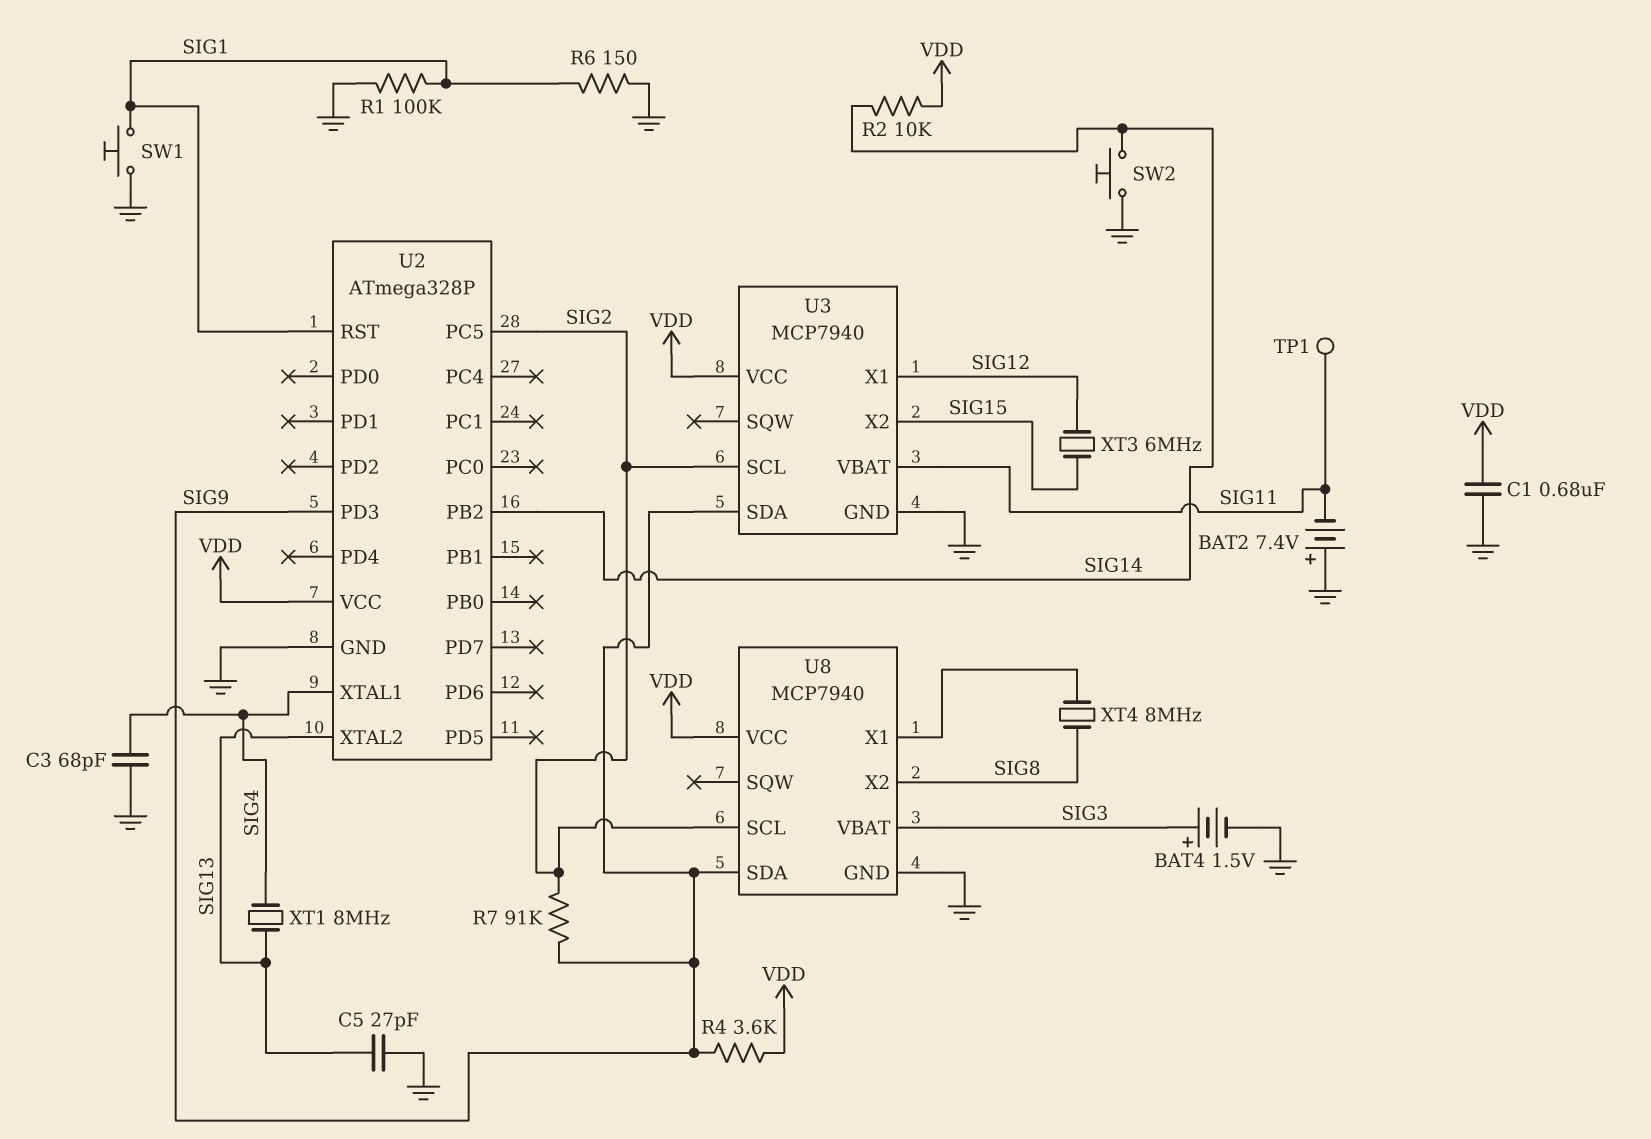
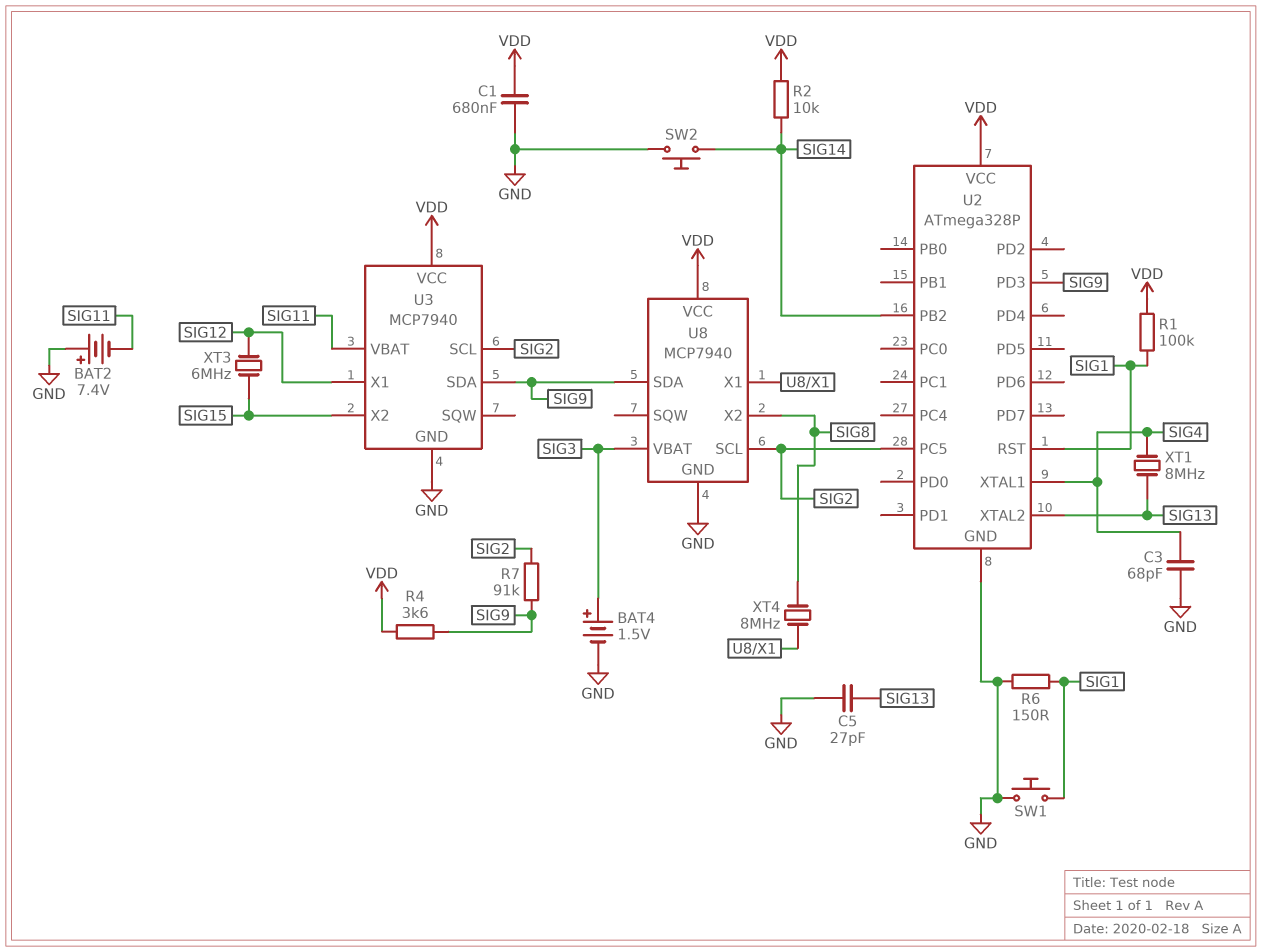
R1: 100k (GND, SIG1) -> 100k (SIG1, VDD)
TP1: test point (SIG11) -> none

